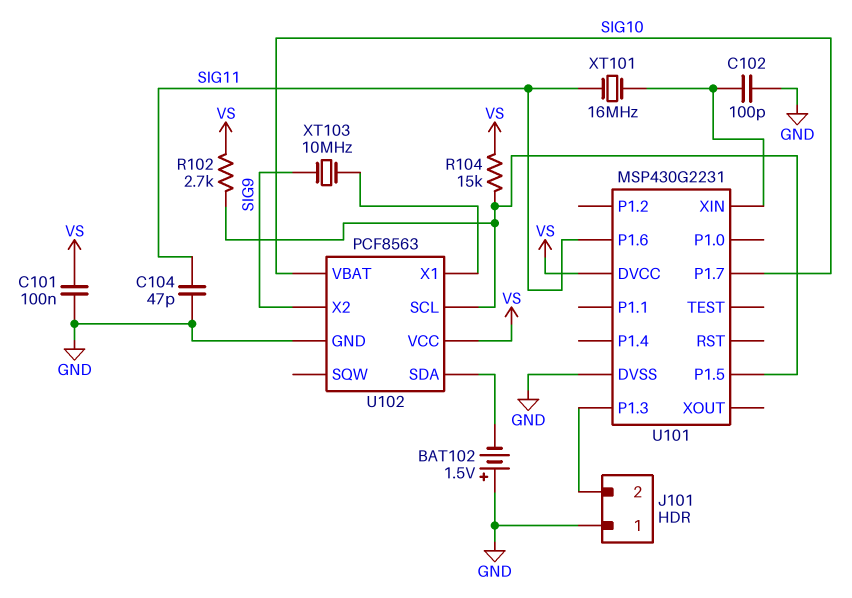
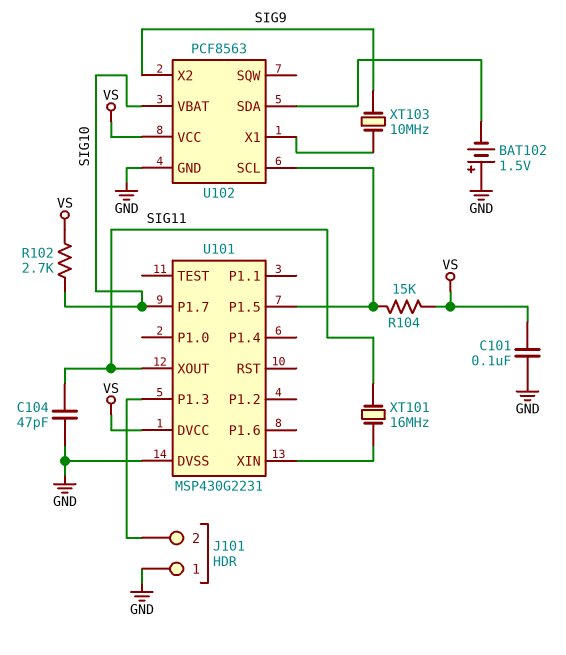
C102: 100pF (GND, U101/XIN) -> none
R102: 2.7k (U101/P1.5, VS) -> 2.7k (SIG10, VS)
U101 pin P1.6: SIG11 -> none
U101 pin XOUT: none -> SIG11

